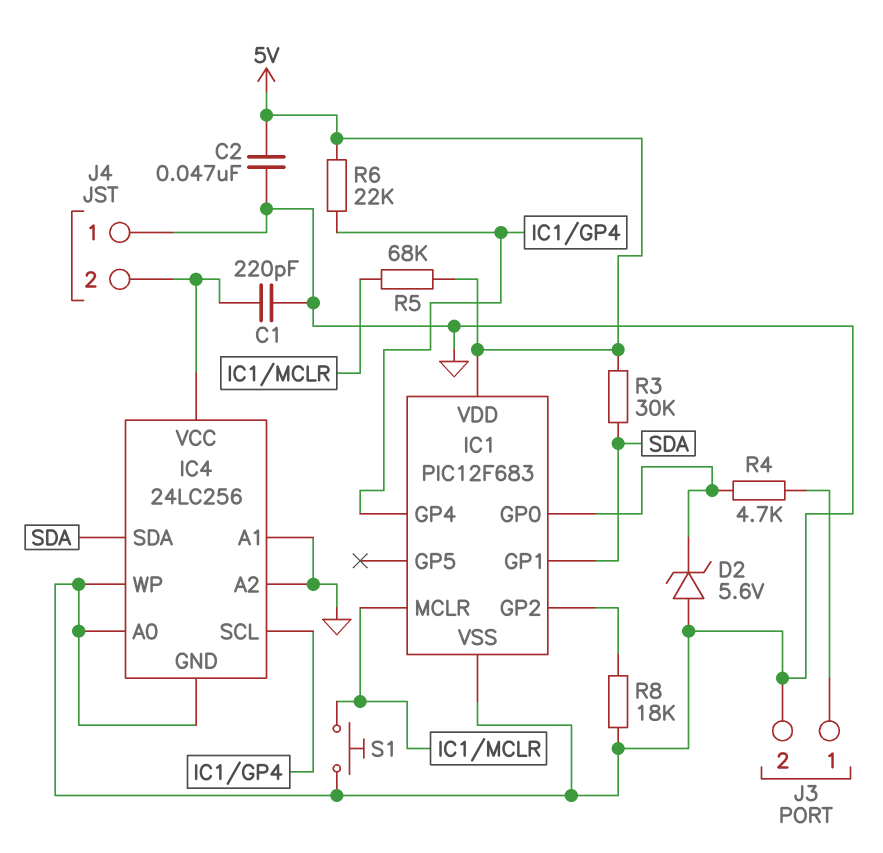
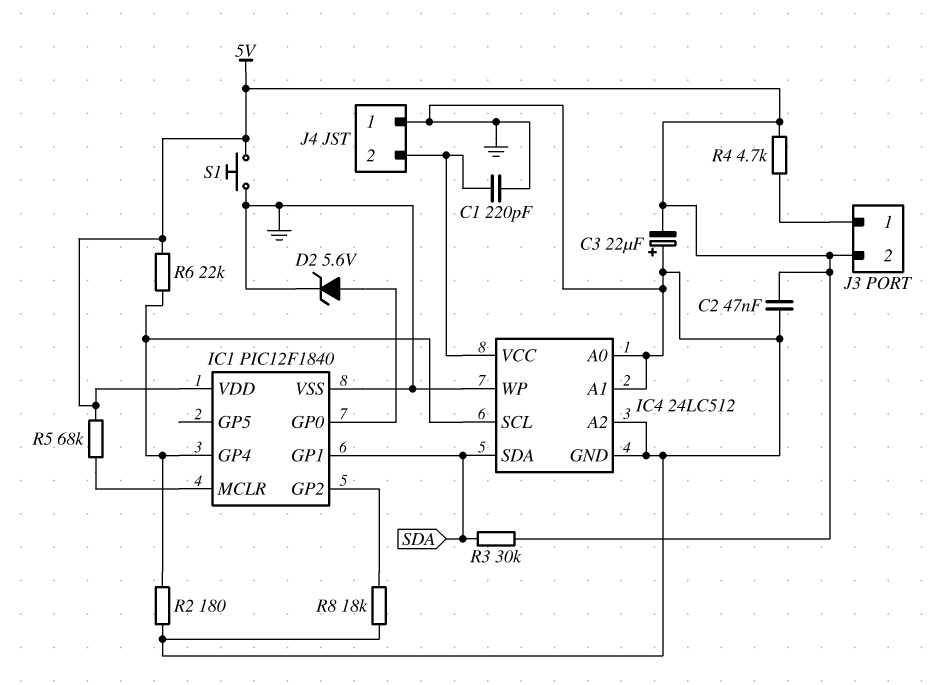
C3: none -> 22uF (plus GND, minus 5V)
D2: zener 5.6V (A GND, K IC1/GP0) -> zener 5.6V (A IC1/GP0, K GND)
IC1: PIC12F683 -> PIC12F1840
IC4: 24LC256 -> 24LC512
J3 pin 2: GND -> 5V
R2: none -> 180 (GND, IC1/GP4)
R4: 4.7k (IC1/GP0, J3/1) -> 4.7k (5V, J3/1)
S1: button (GND, IC1/MCLR) -> button (5V, GND)

